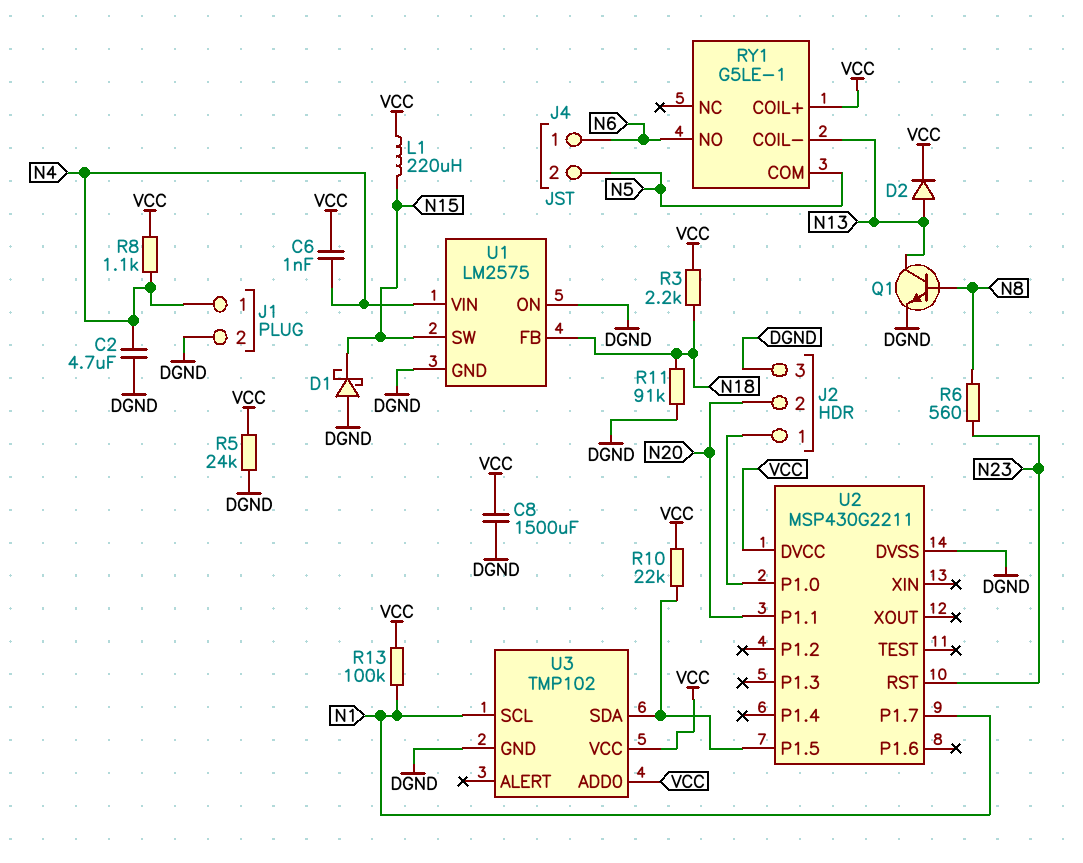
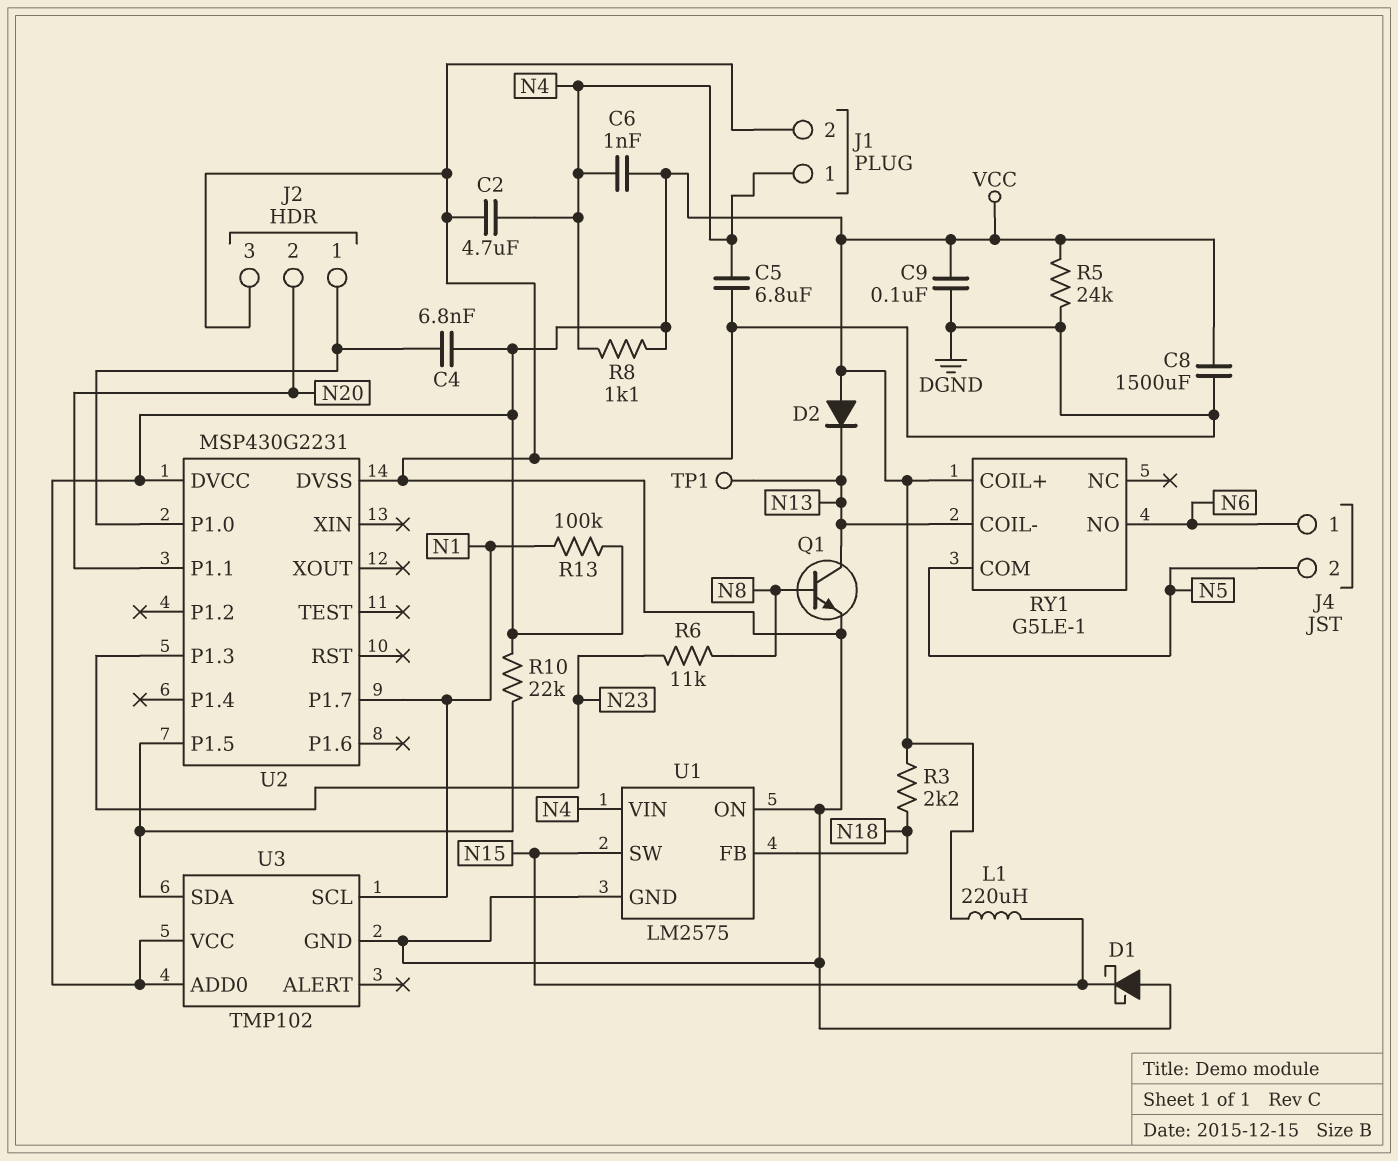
C4: none -> 6.8nF (J2/1, VCC)
C5: none -> 6.8uF (DGND, N4)
C9: none -> 100nF (DGND, VCC)
D2: diode (A N13, K VCC) -> diode (A VCC, K N13)
R6: 560 (N8, N23) -> 11k (N8, N23)
R11: 91k (DGND, N18) -> none
TP1: none -> test point (N13)
U2: MSP430G2211 -> MSP430G2231
U2 pin P1.3: none -> N23
U2 pin RST: N23 -> none

